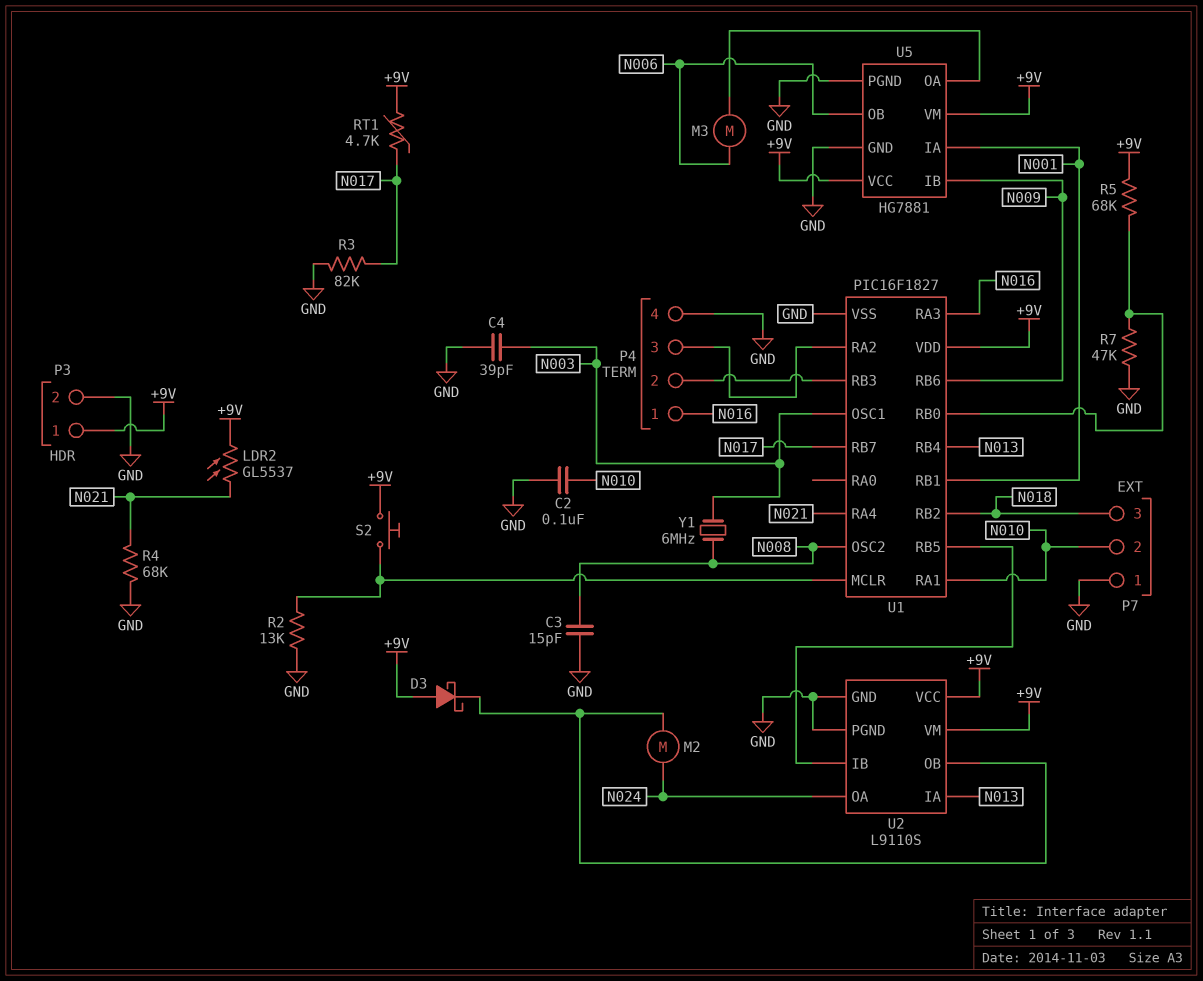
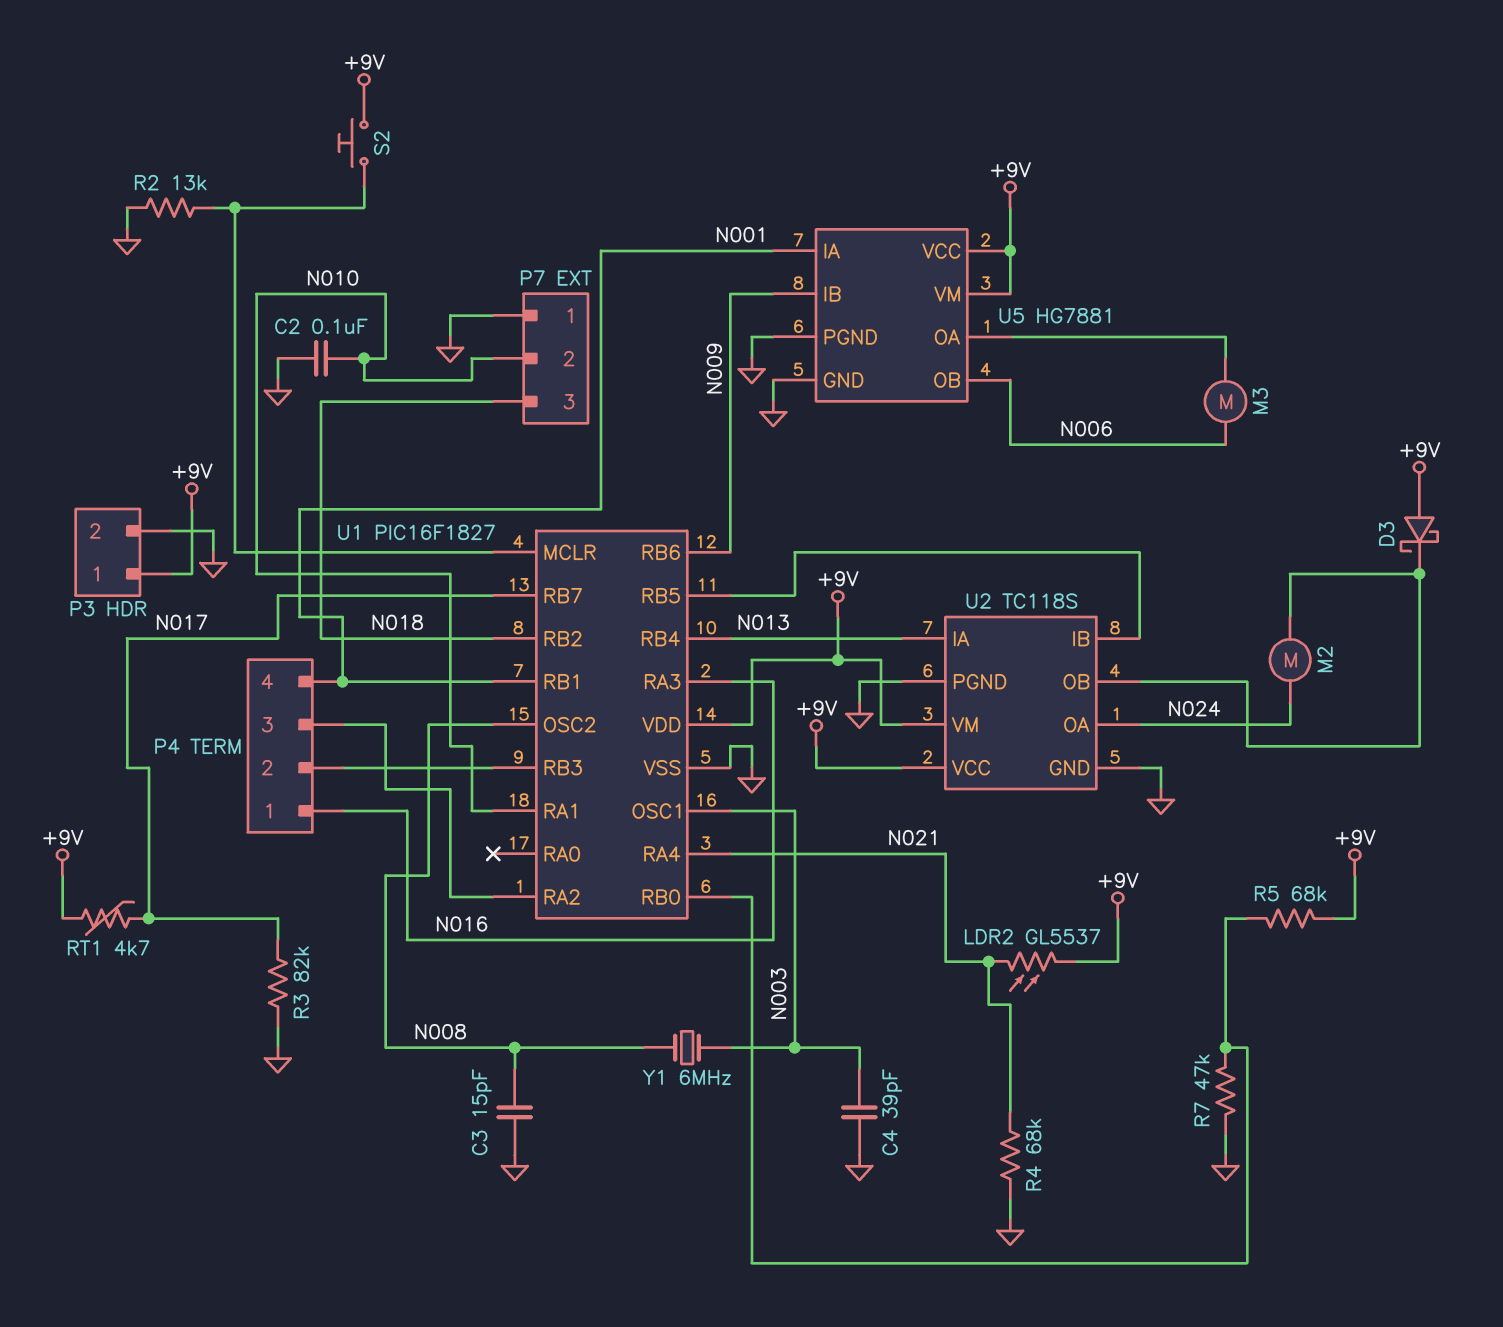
P4 pin 4: GND -> N001
U2: L9110S -> TC118S

